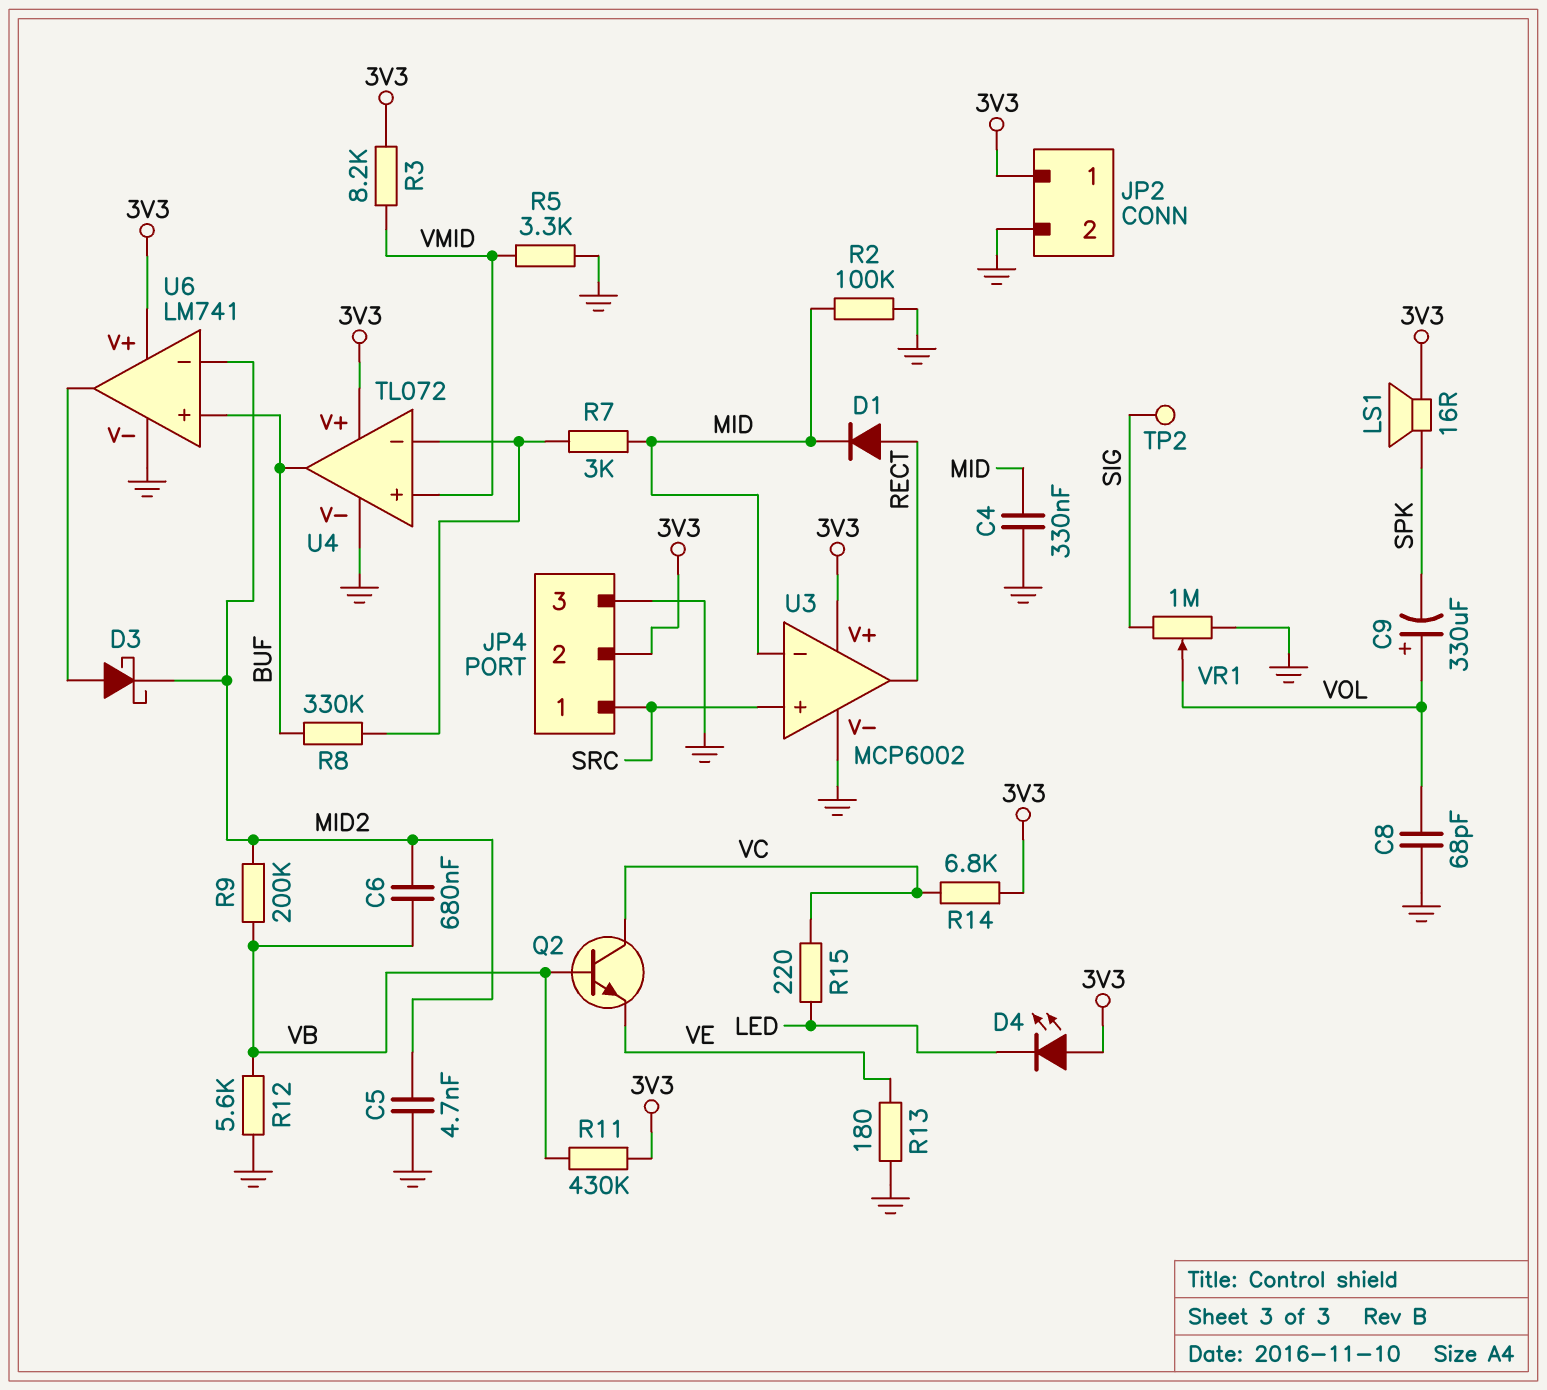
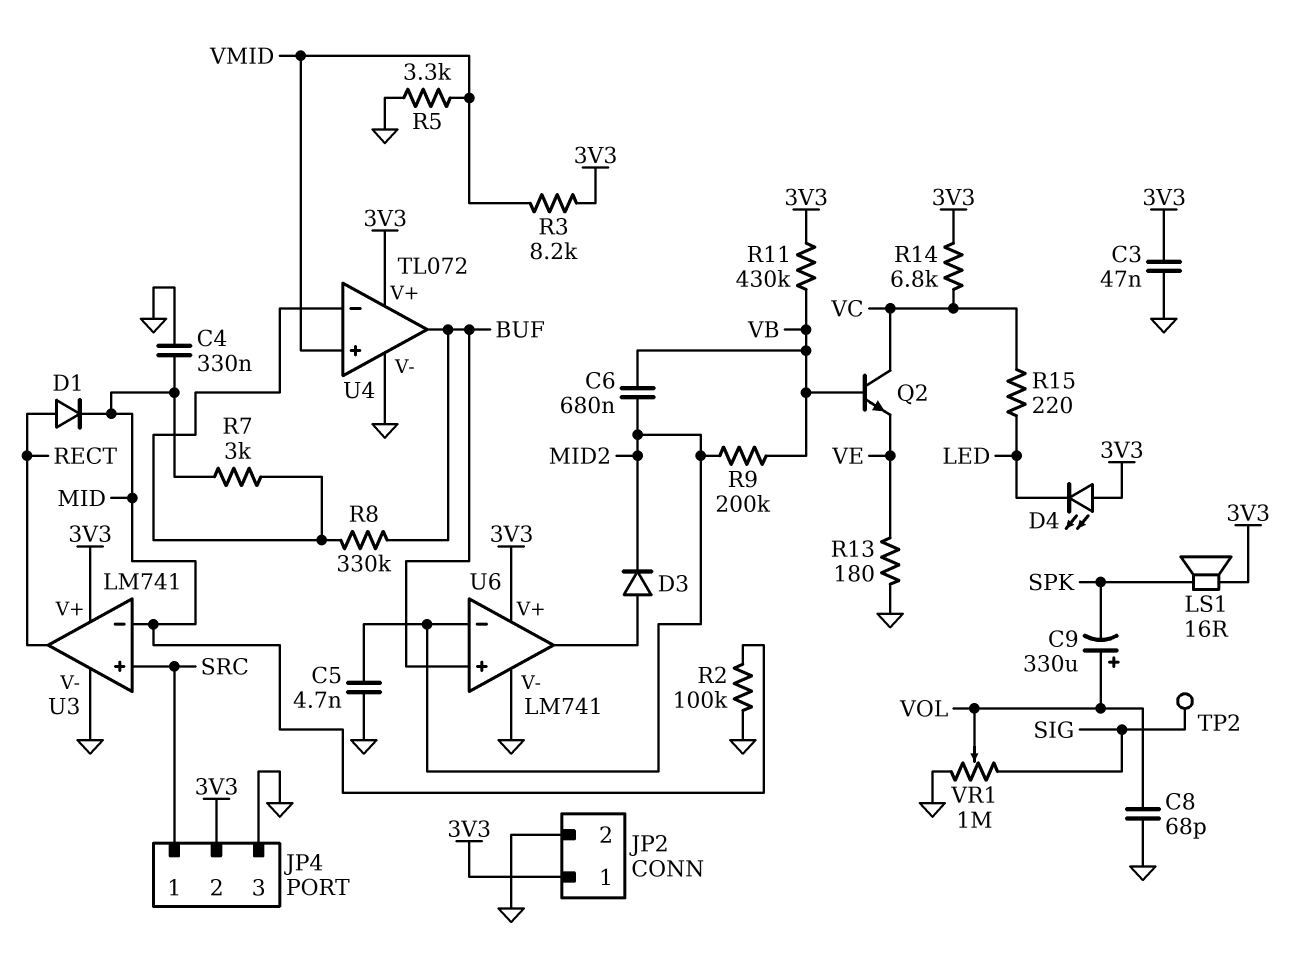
C3: none -> 47nF (3V3, GND)
D3: schottky (A U6/out, K MID2) -> diode (A U6/out, K MID2)
R12: 5.6k (GND, VB) -> none
U3: MCP6002 -> LM741

